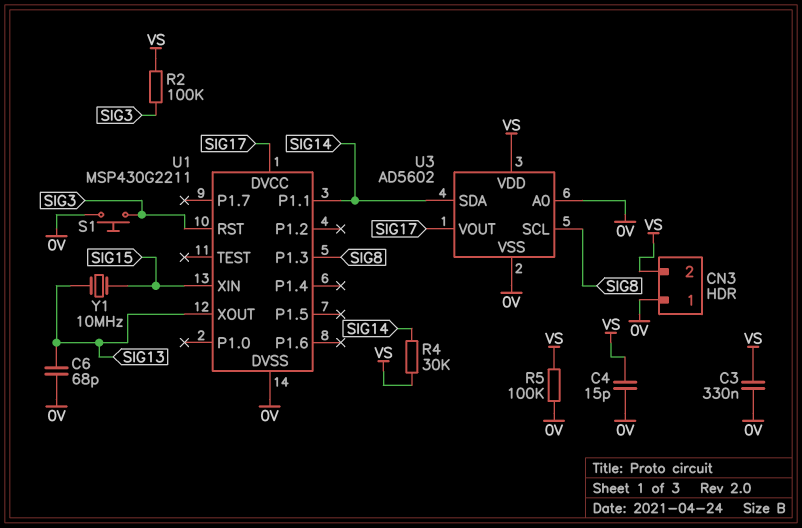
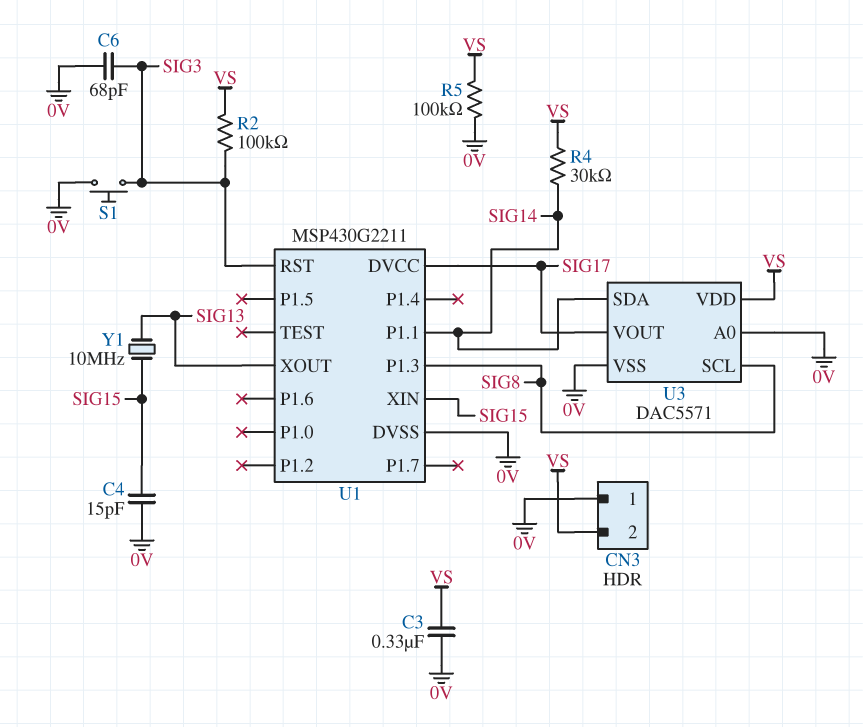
C4: 15pF (0V, VS) -> 15pF (0V, SIG15)
C6: 68pF (0V, SIG13) -> 68pF (0V, SIG3)
U3: AD5602 -> DAC5571

